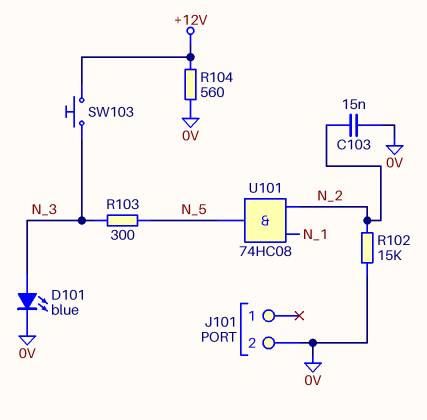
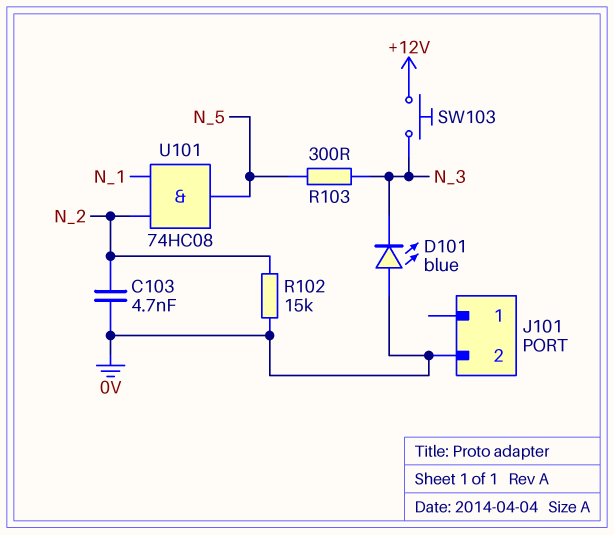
C103: 15nF (0V, N_2) -> 4.7nF (0V, N_2)
D101: LED blue (A N_3, K 0V) -> LED blue (A 0V, K N_3)
R104: 560 (+12V, 0V) -> none

